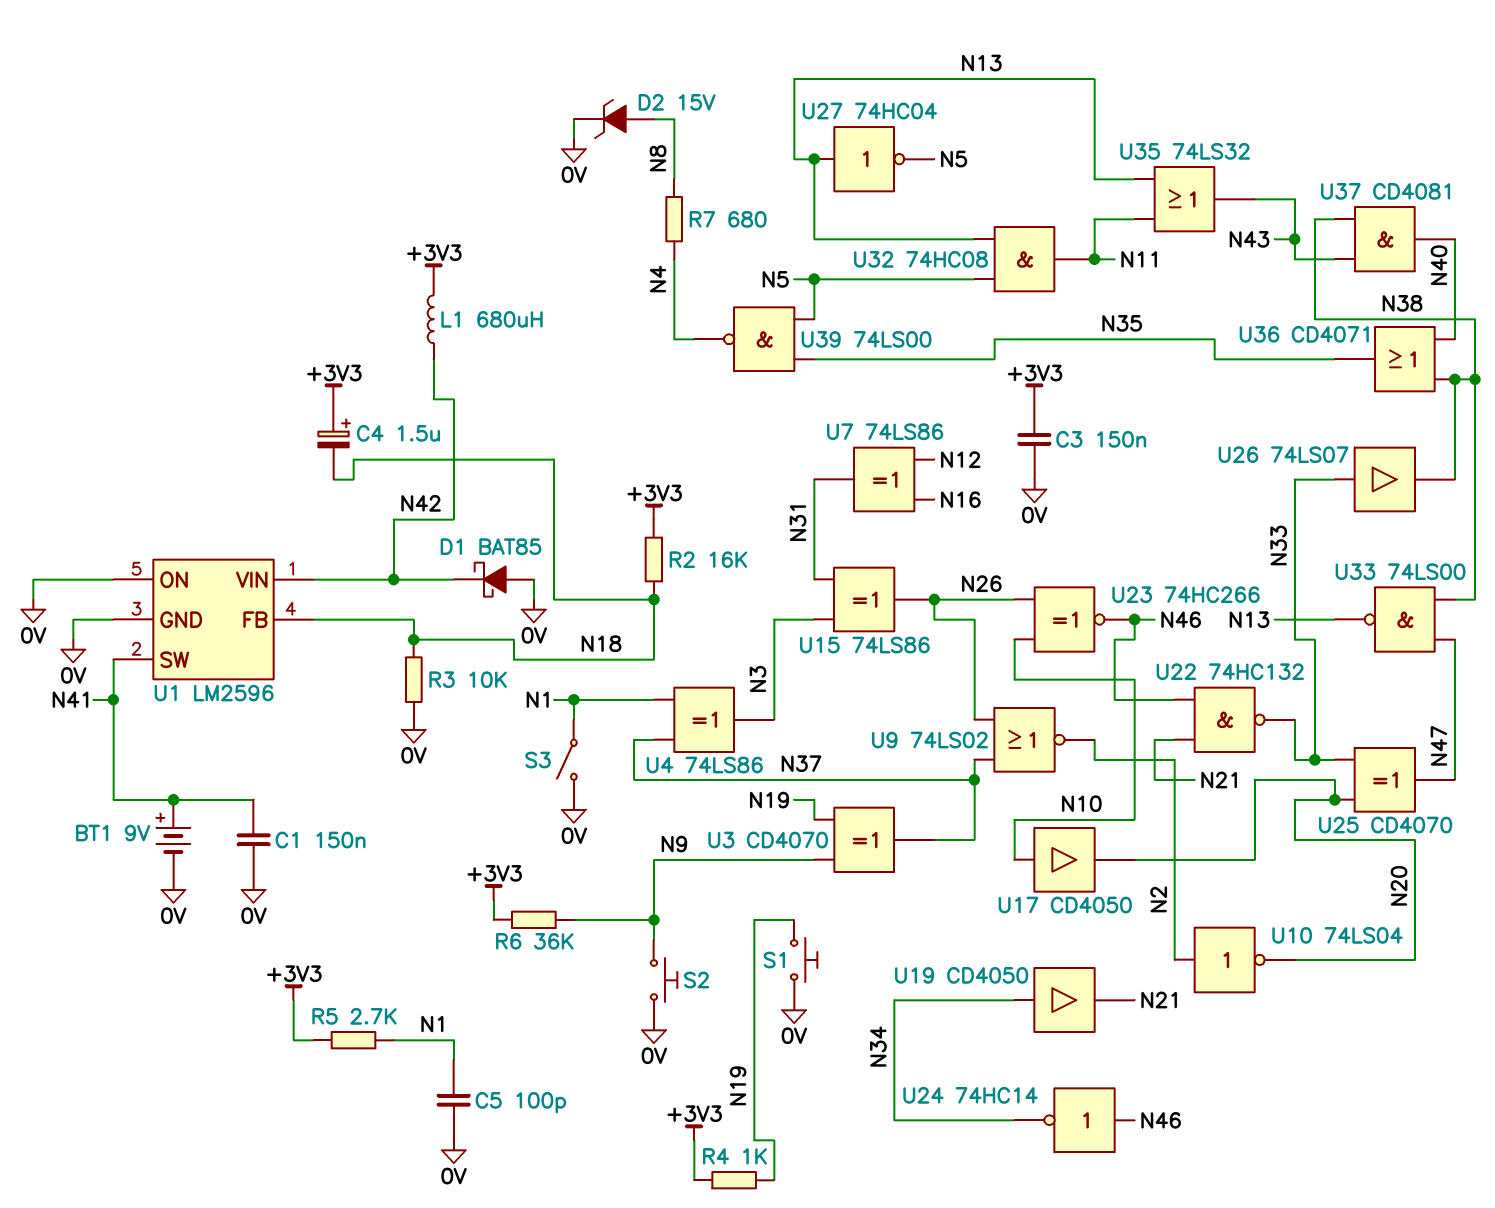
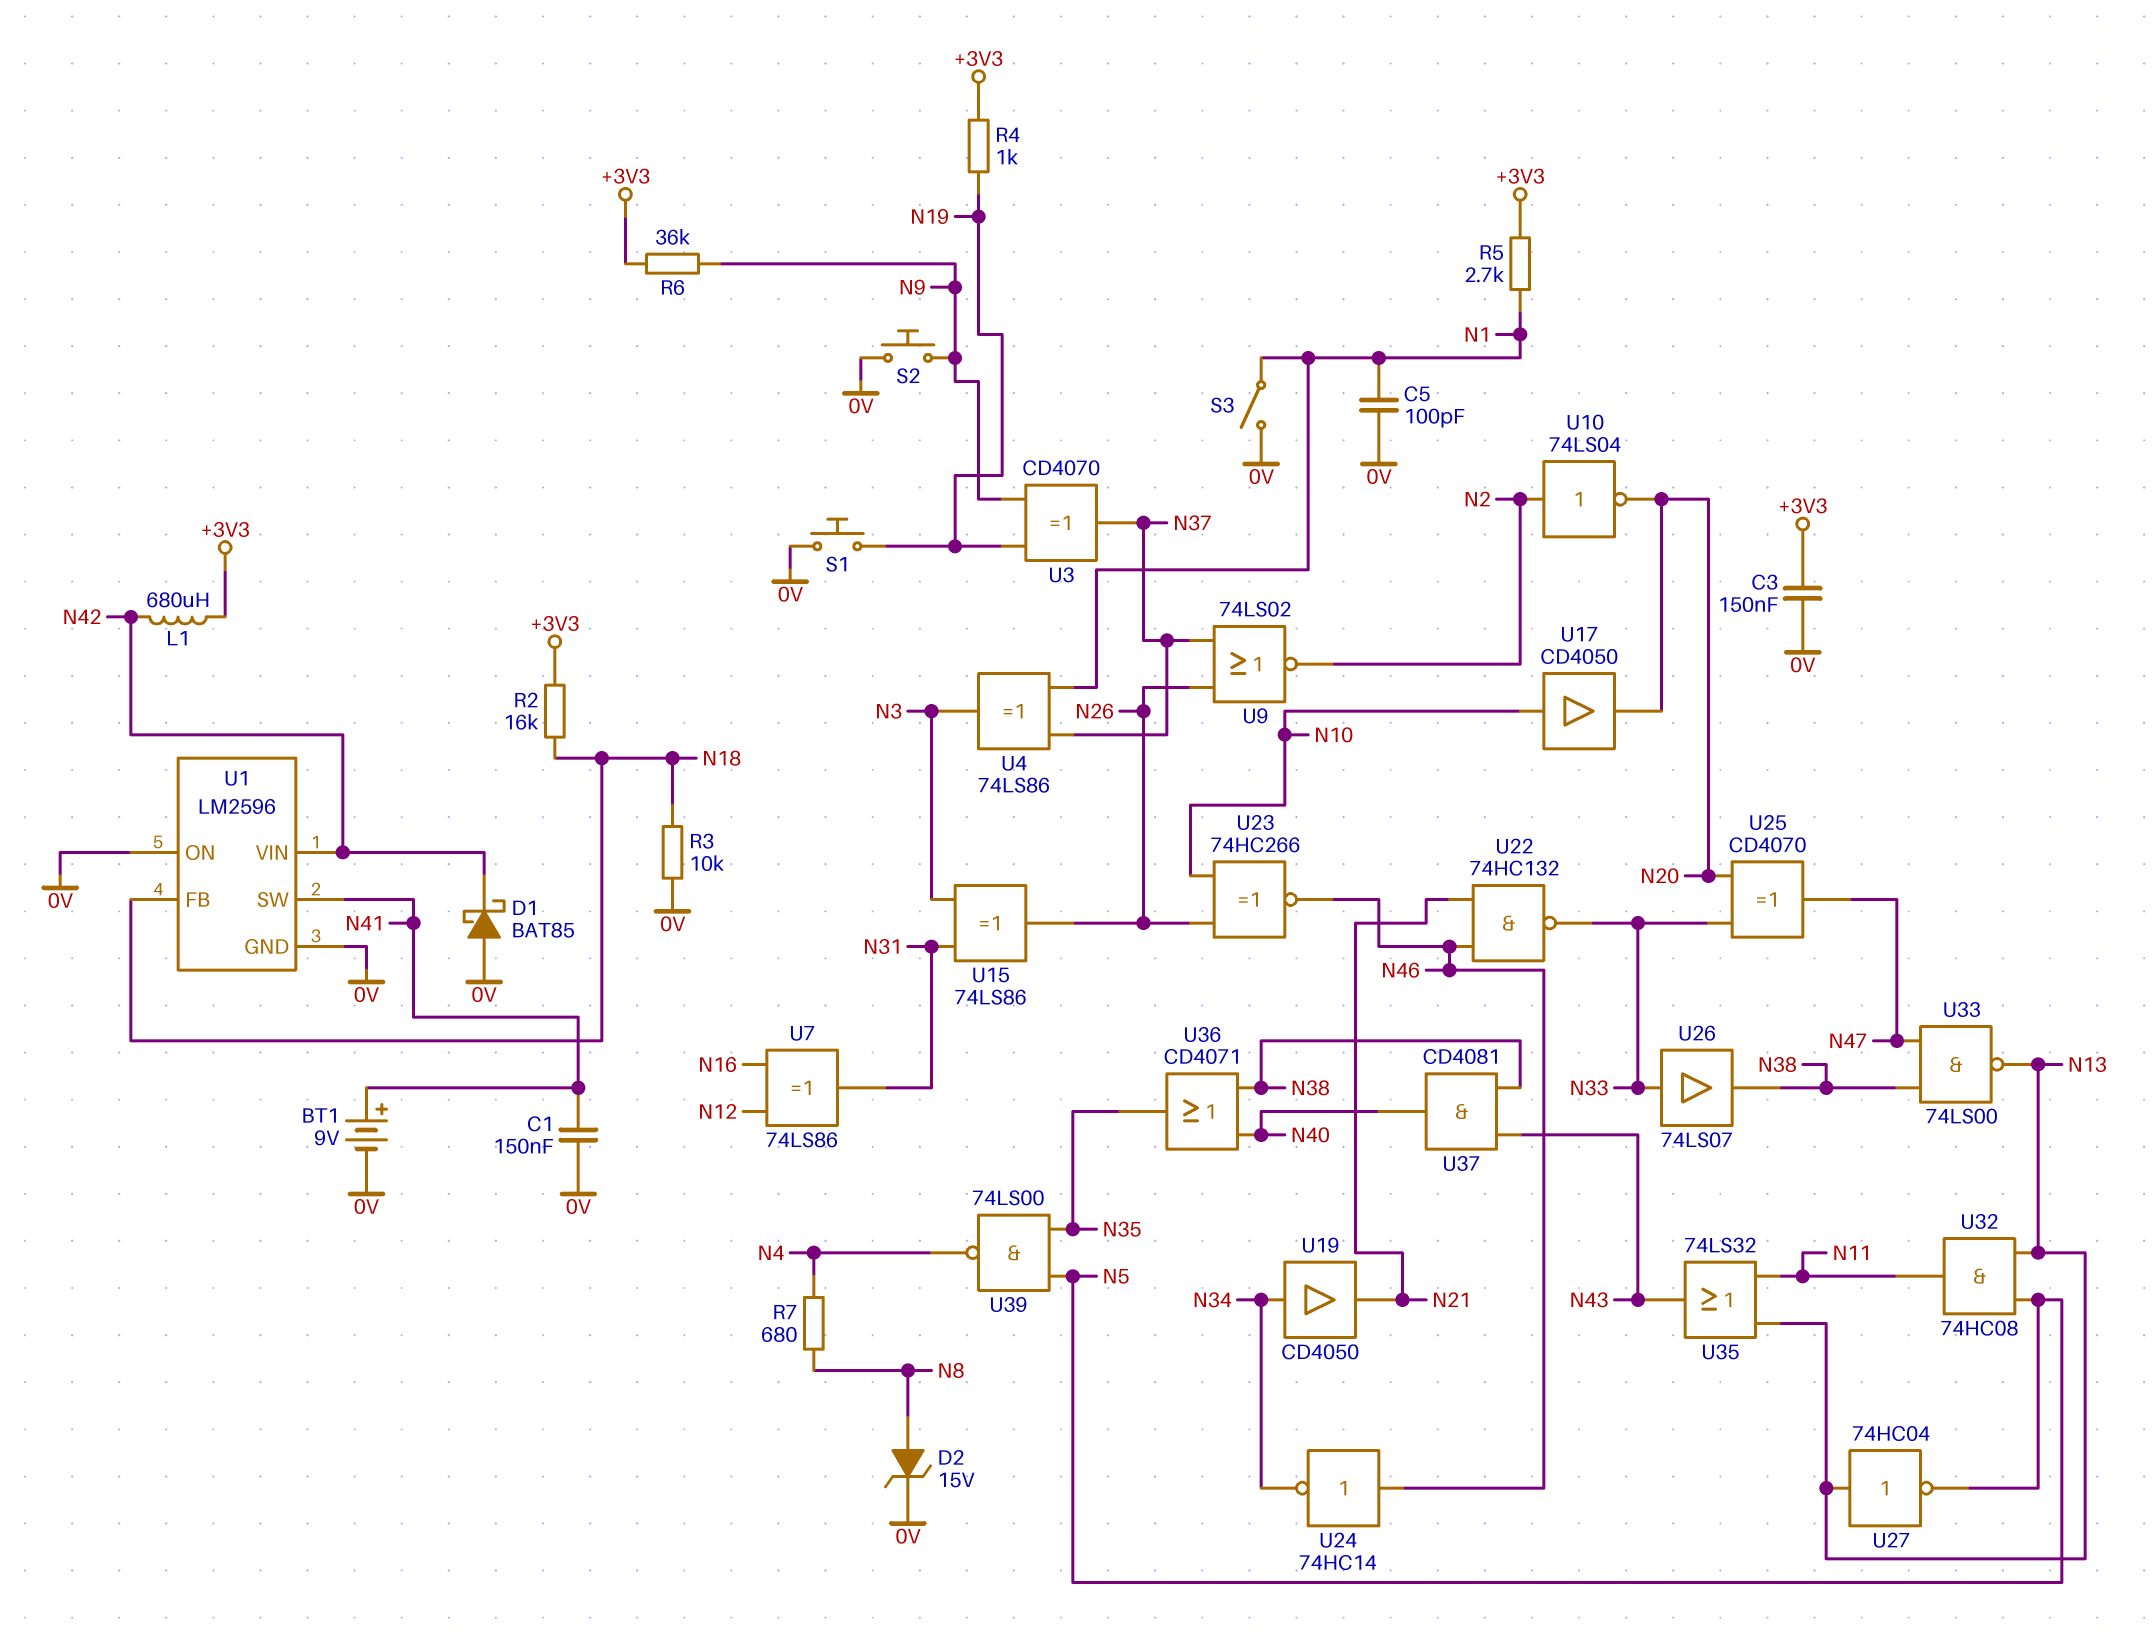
C4: 1.5uF (plus +3V3, minus N18) -> none

